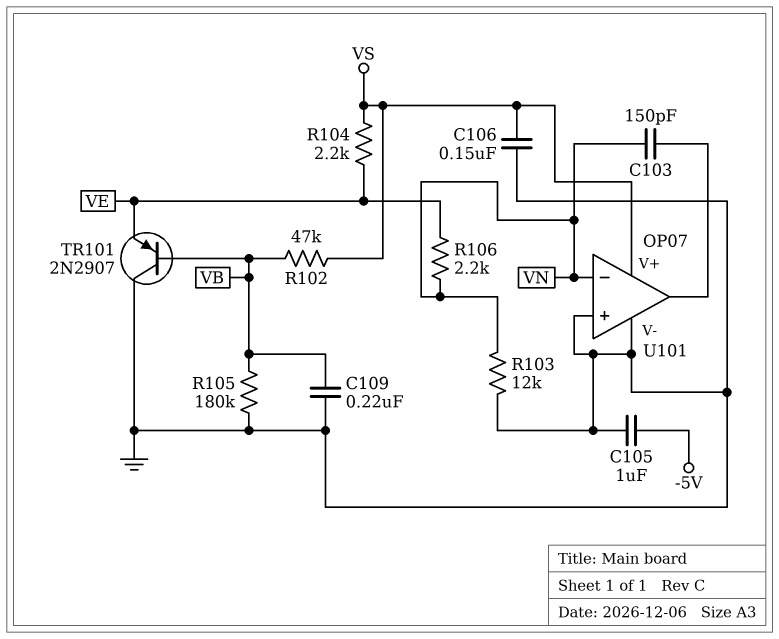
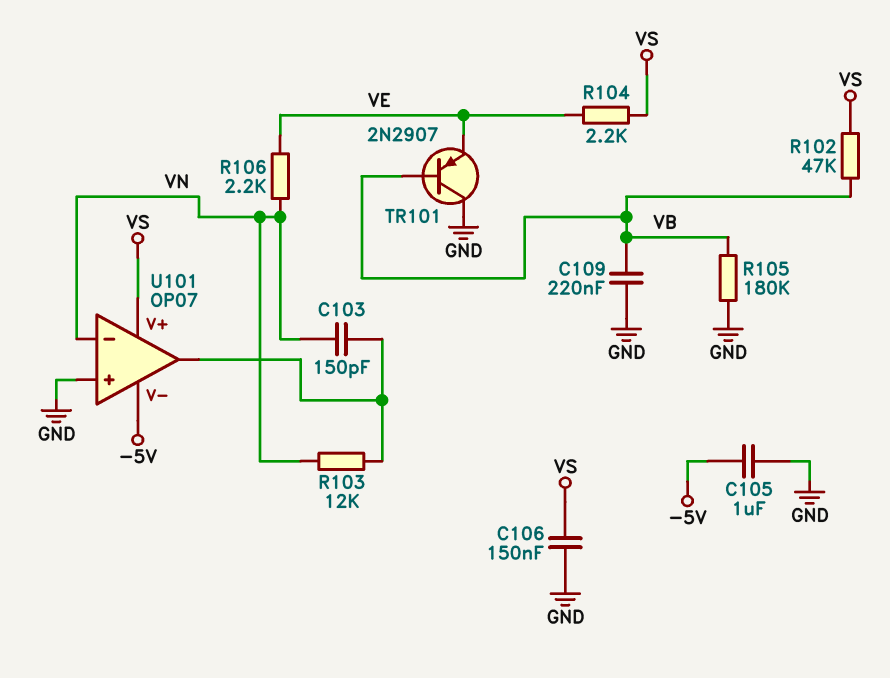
R103: 12k (GND, VN) -> 12k (U101/out, VN)
U101 pin V-: GND -> -5V

